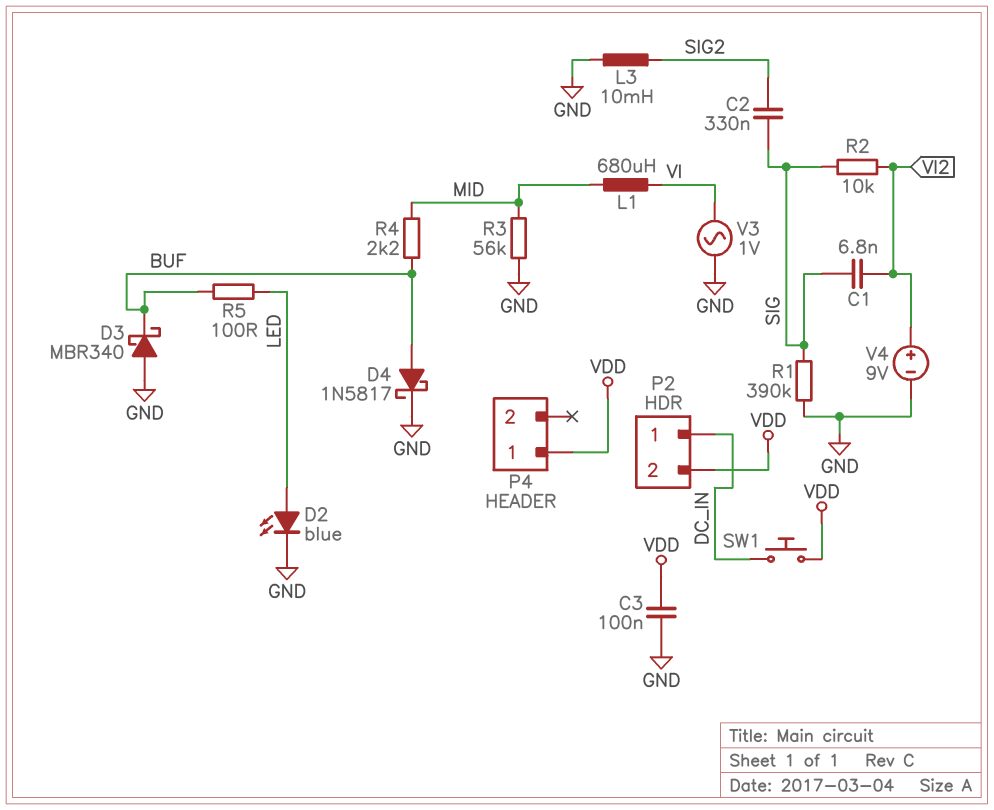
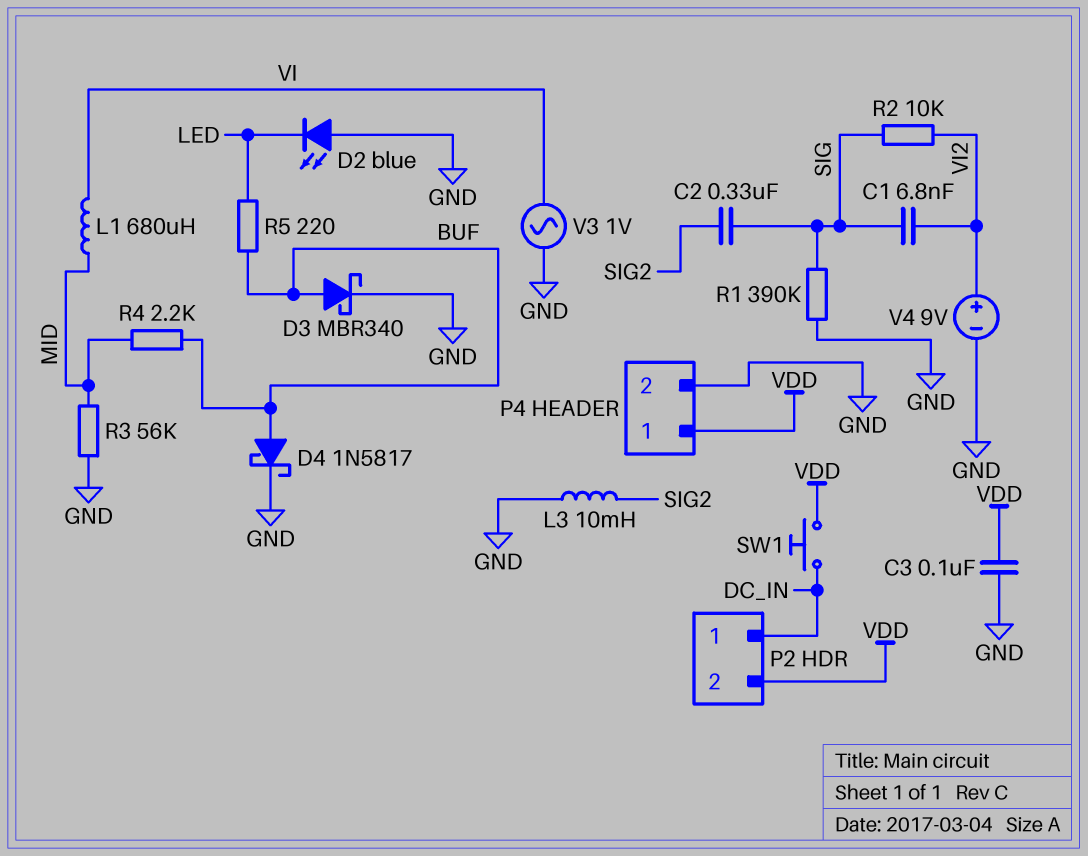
D2: LED blue (A LED, K GND) -> LED blue (A GND, K LED)
D3: schottky MBR340 (A GND, K BUF) -> schottky MBR340 (A BUF, K GND)
P4 pin 2: none -> GND
R5: 100 (BUF, LED) -> 220 (BUF, LED)

